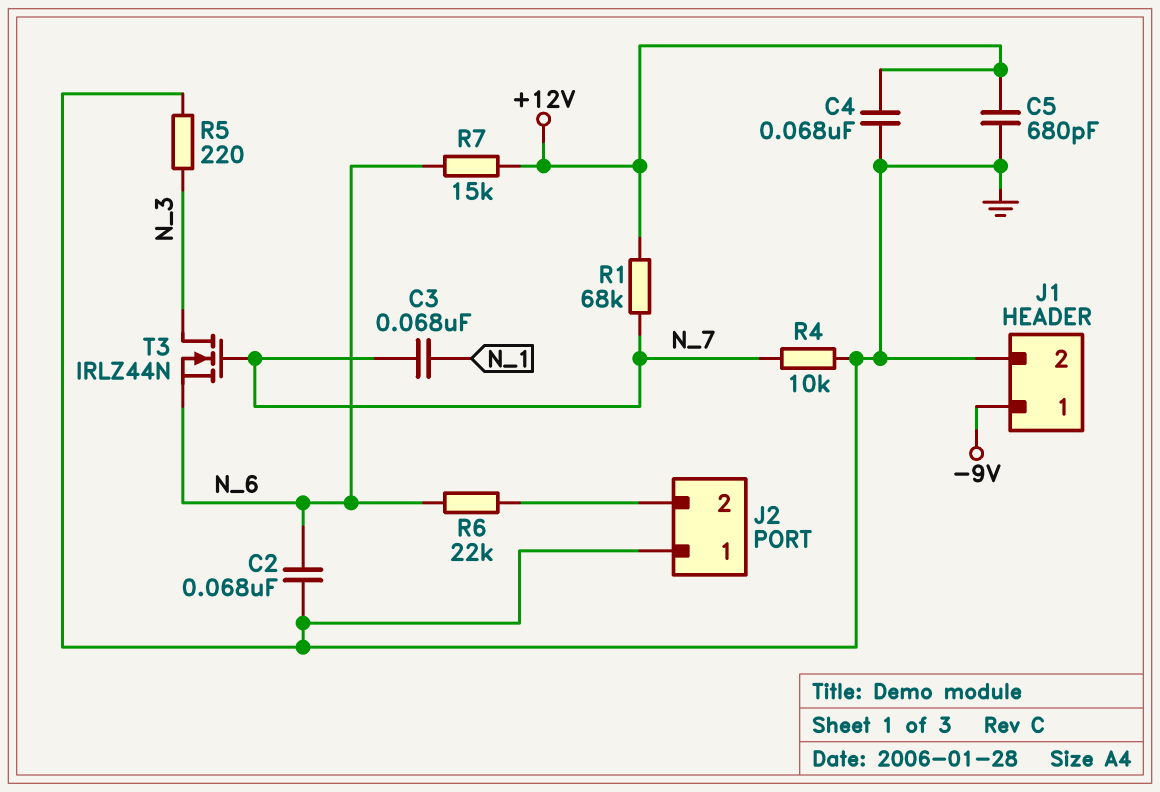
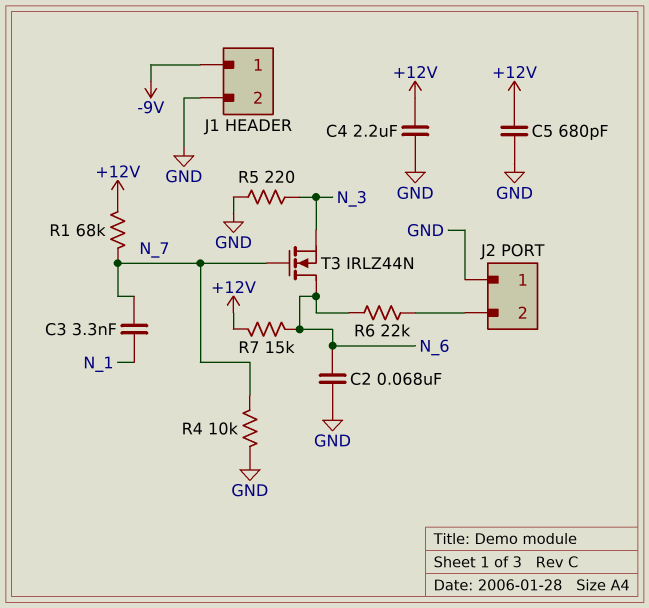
C3: 68nF (N_1, N_7) -> 3.3nF (N_1, N_7)
C4: 68nF (+12V, GND) -> 2.2uF (+12V, GND)
T3: NMOS IRLZ44N (G N_7, D N_3, S N_6) -> NMOS IRLZ44N (G N_7, D N_6, S N_3)

